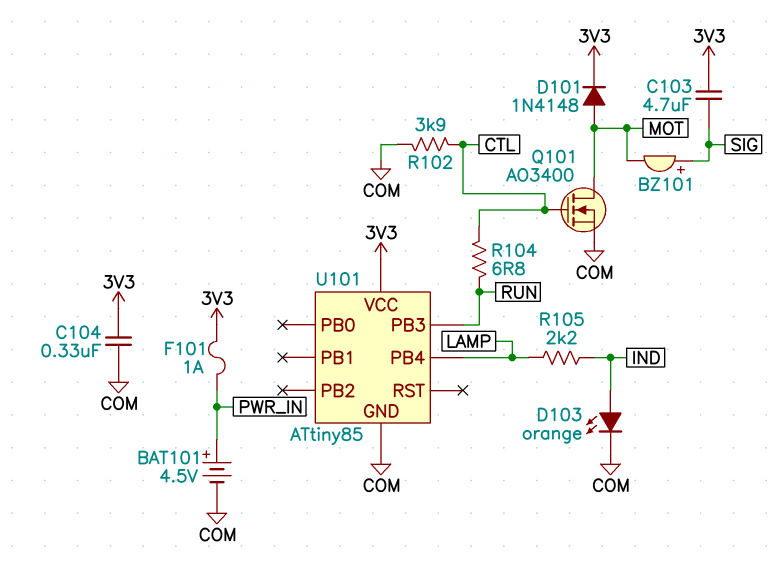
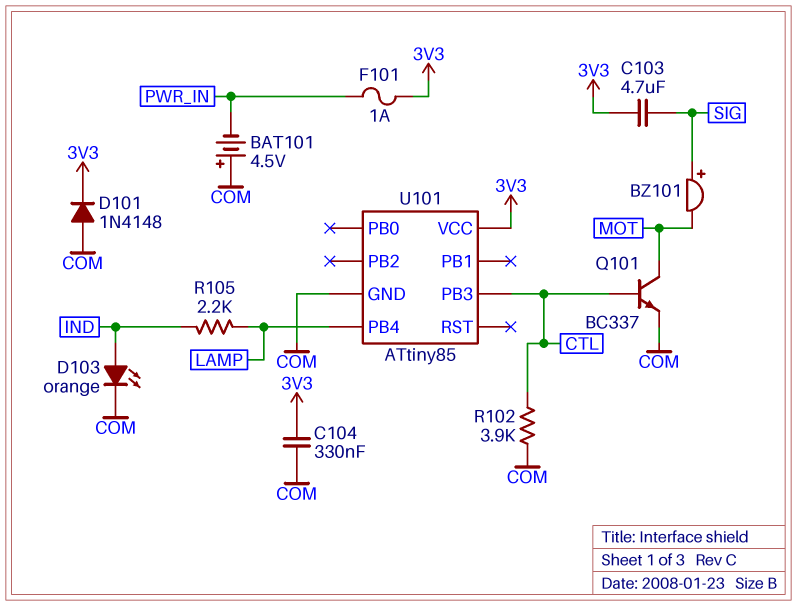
BAT101: 4.5V (plus PWR_IN, minus COM) -> 4.5V (plus COM, minus PWR_IN)
D101: diode 1N4148 (A MOT, K 3V3) -> diode 1N4148 (A COM, K 3V3)
Q101: NMOS AO3400 (G CTL, D MOT, S COM) -> NPN BC337 (B CTL, C MOT, E COM)
R104: 6.8 (CTL, RUN) -> none
U101 pin PB3: RUN -> CTL

